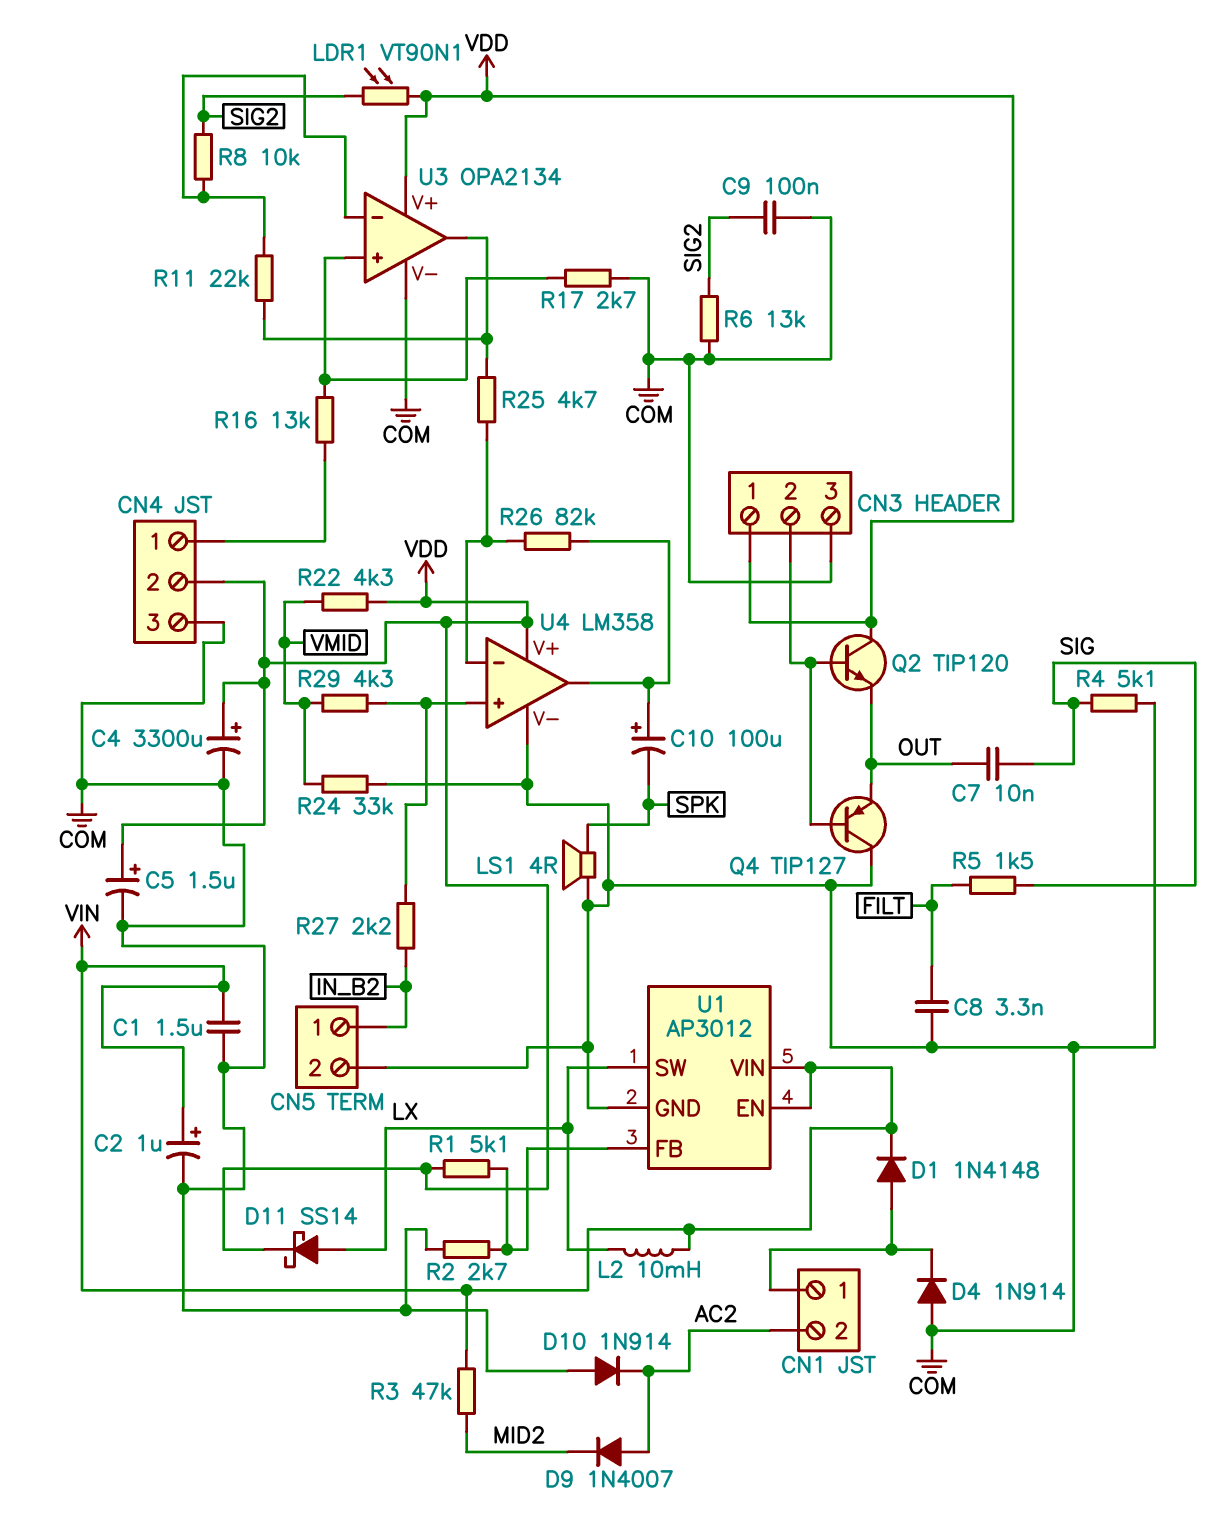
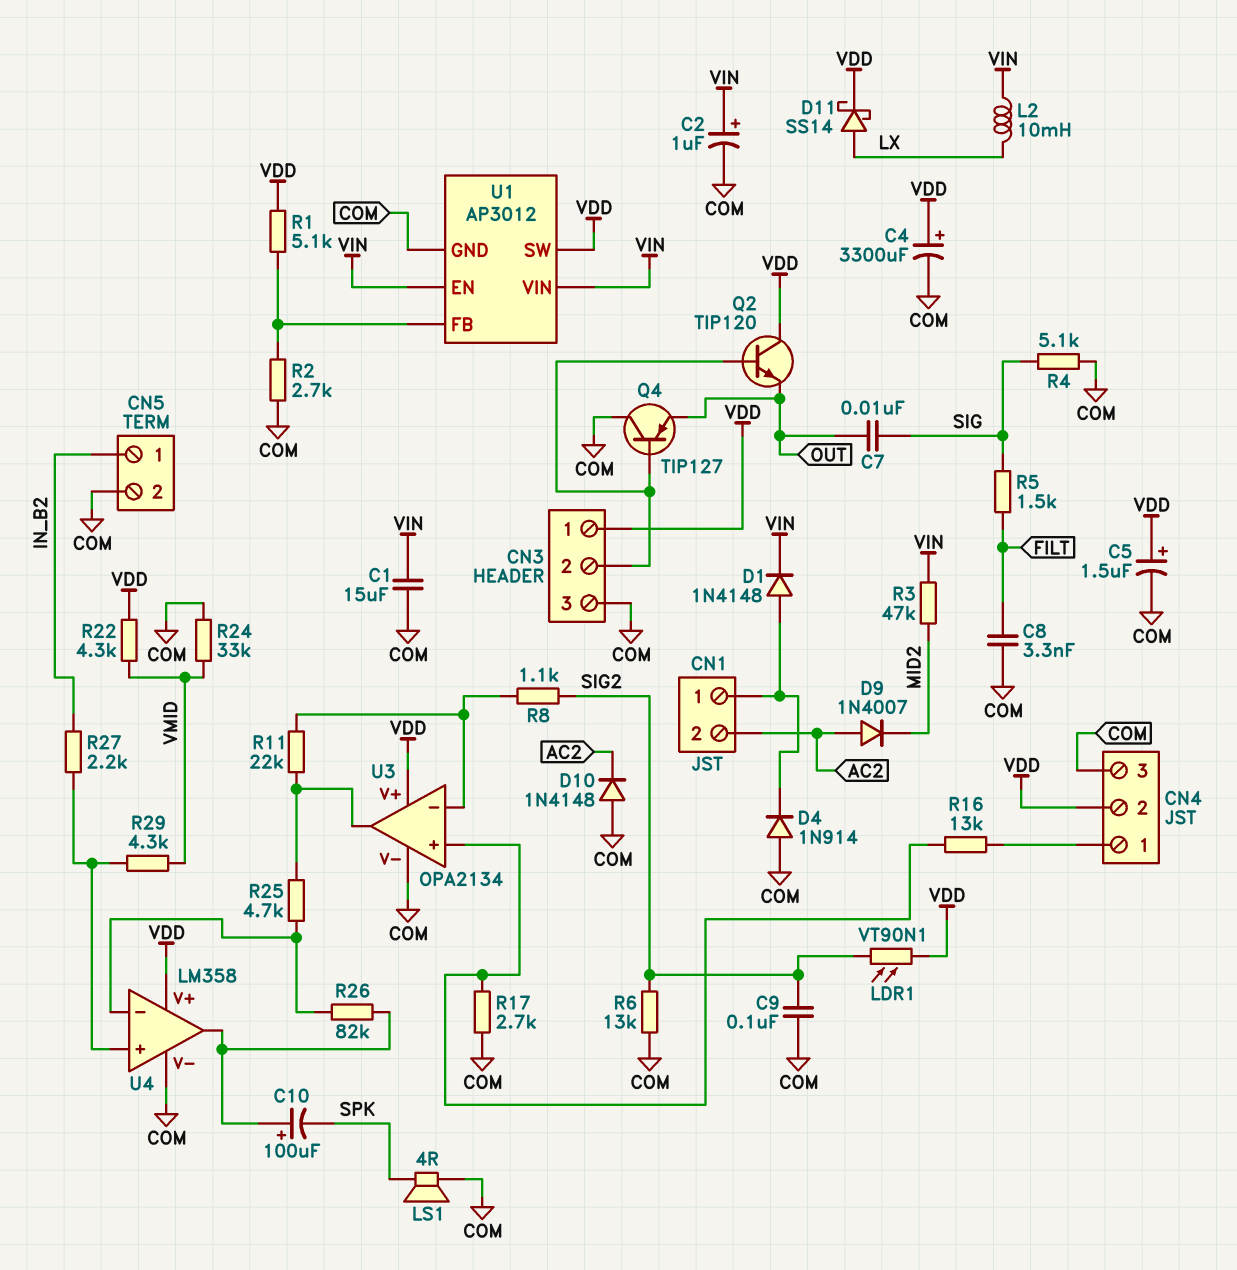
C1: 1.5uF (COM, VIN) -> 15uF (COM, VIN)
D10: diode 1N914 (A COM, K AC2) -> diode 1N4148 (A COM, K AC2)
R8: 10k (SIG2, U3/in-) -> 1.1k (SIG2, U3/in-)
U1 pin SW: LX -> VDD

